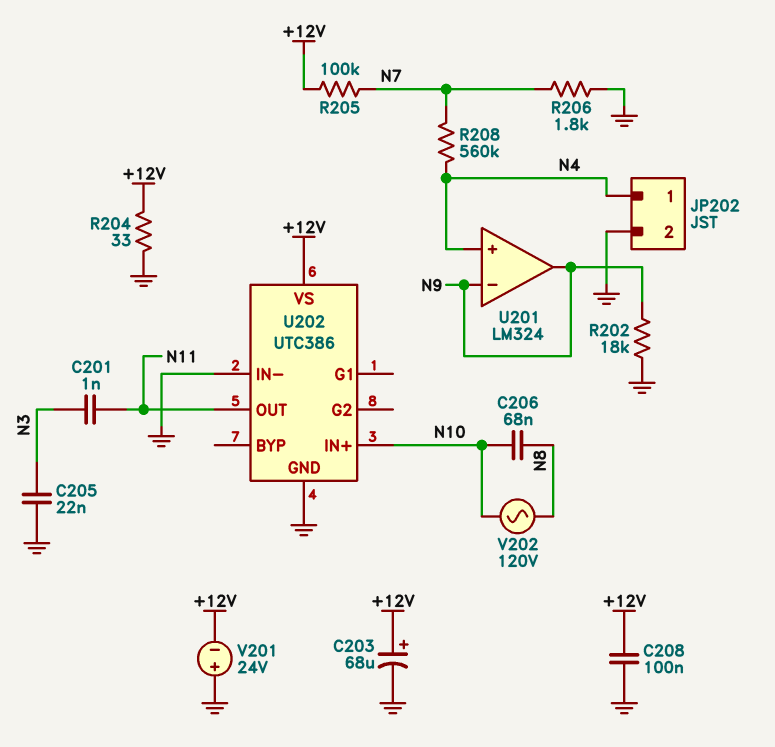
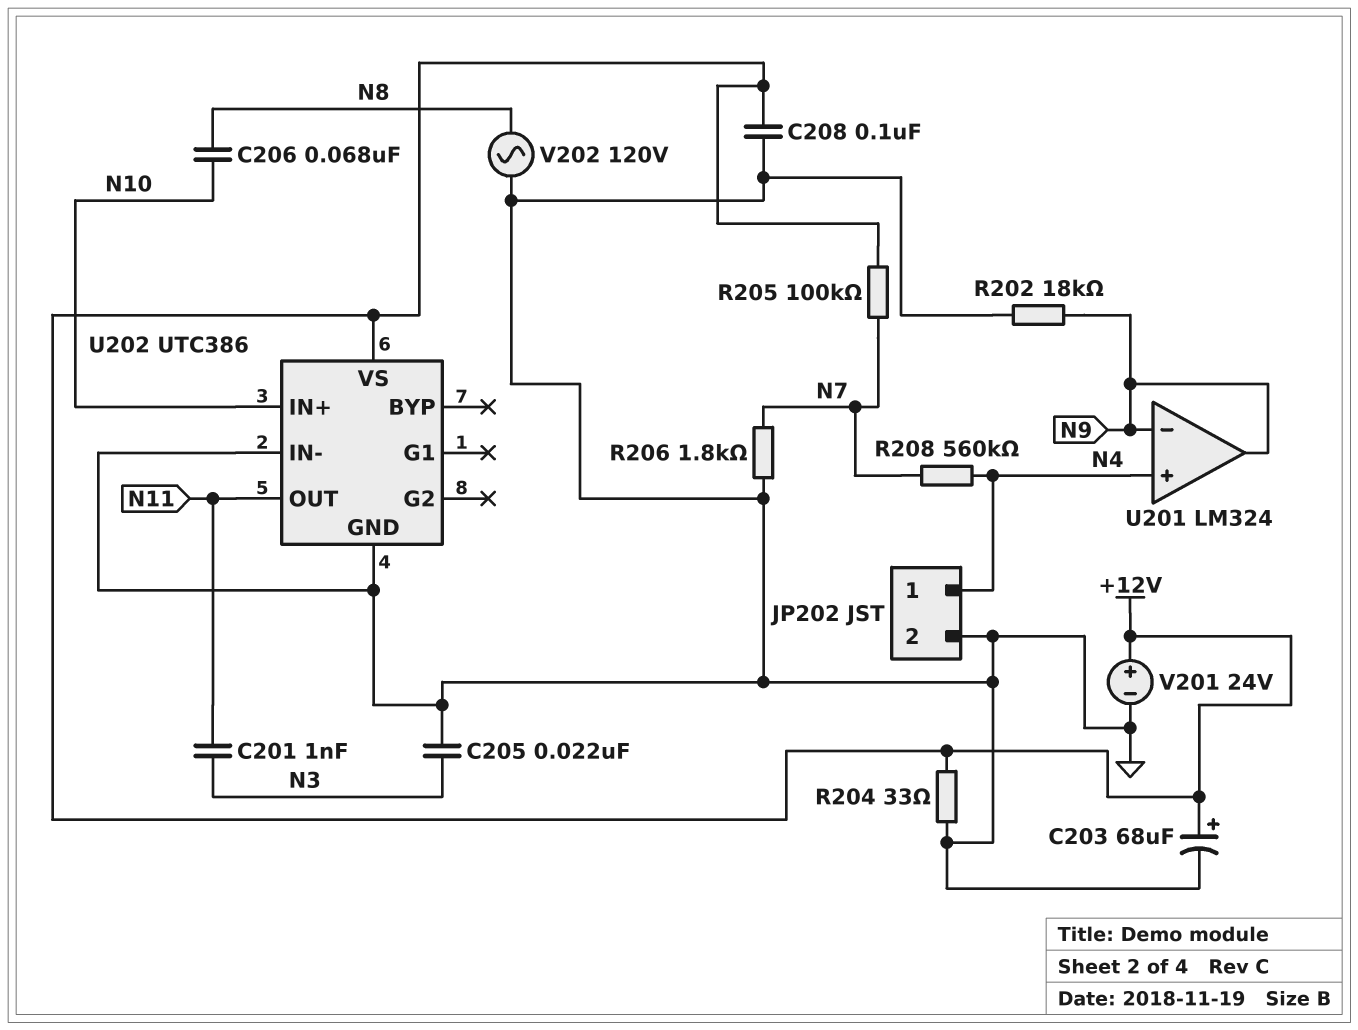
V201: 24V (plus GND, minus +12V) -> 24V (plus +12V, minus GND)
V202: AC 120V (N8, N10) -> AC 120V (GND, N8)

